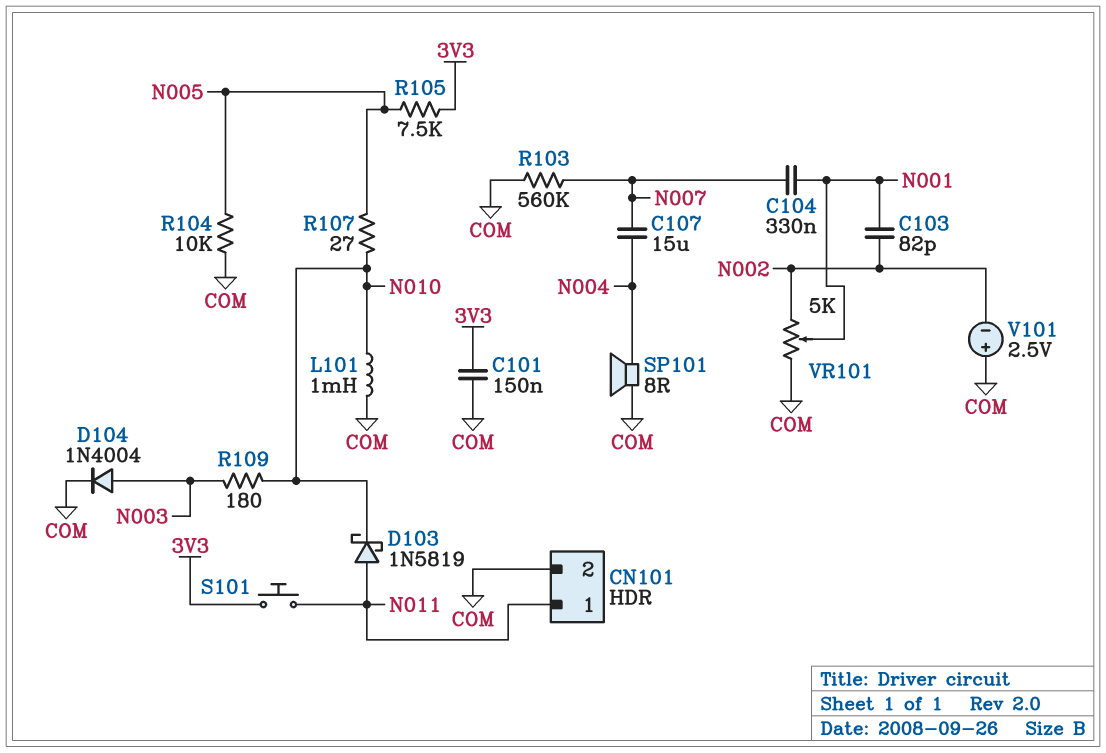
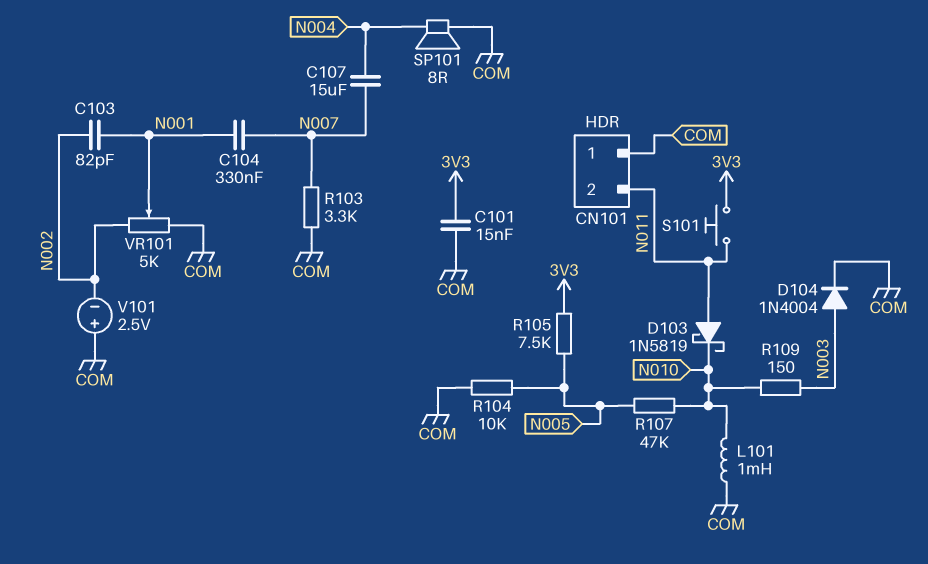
C101: 150nF (3V3, COM) -> 15nF (3V3, COM)
CN101 pin 1: N011 -> COM
CN101 pin 2: COM -> N011
R103: 560k (COM, N007) -> 3.3k (COM, N007)
R107: 27 (N005, N010) -> 47k (N005, N010)
R109: 180 (N003, N010) -> 150 (N003, N010)

